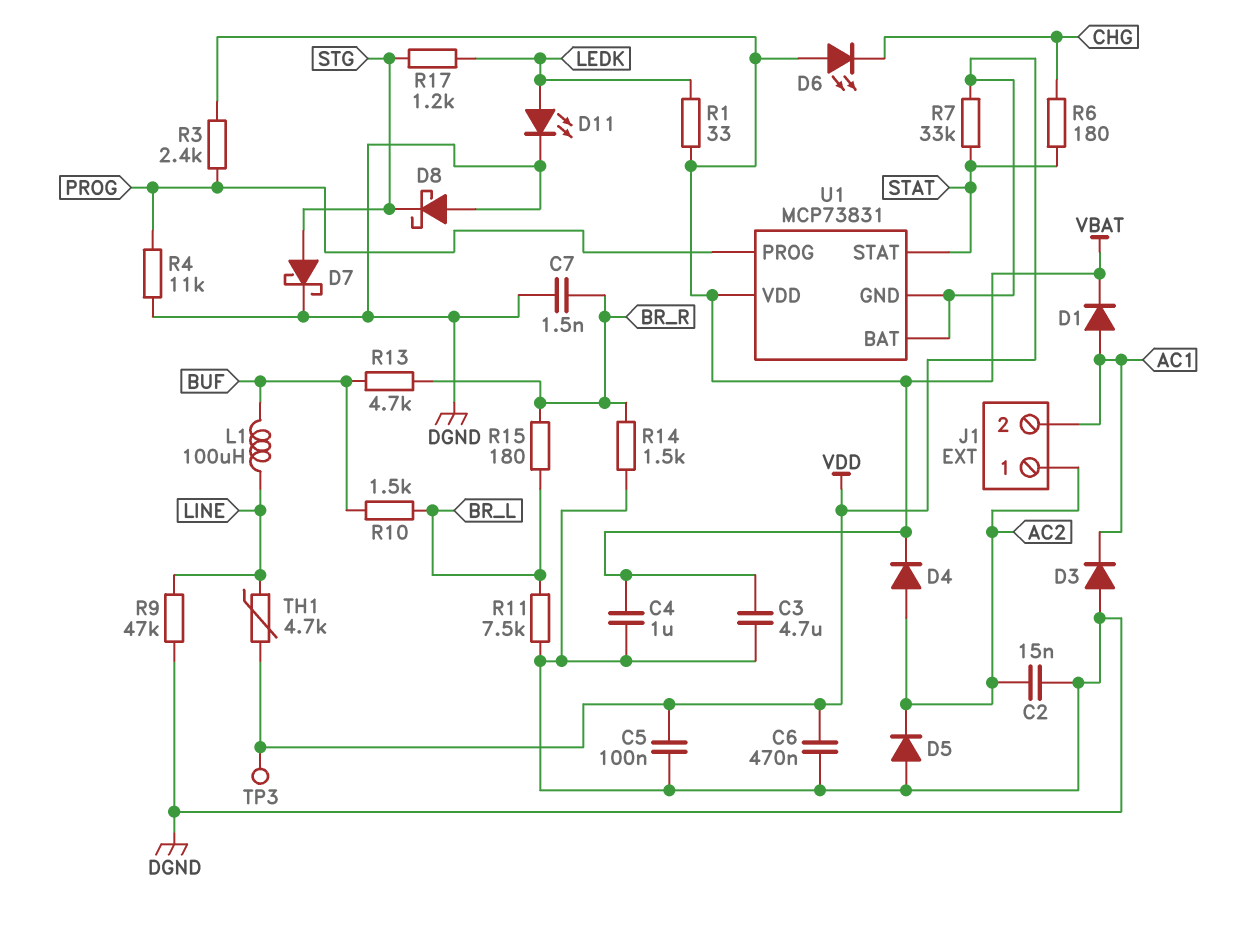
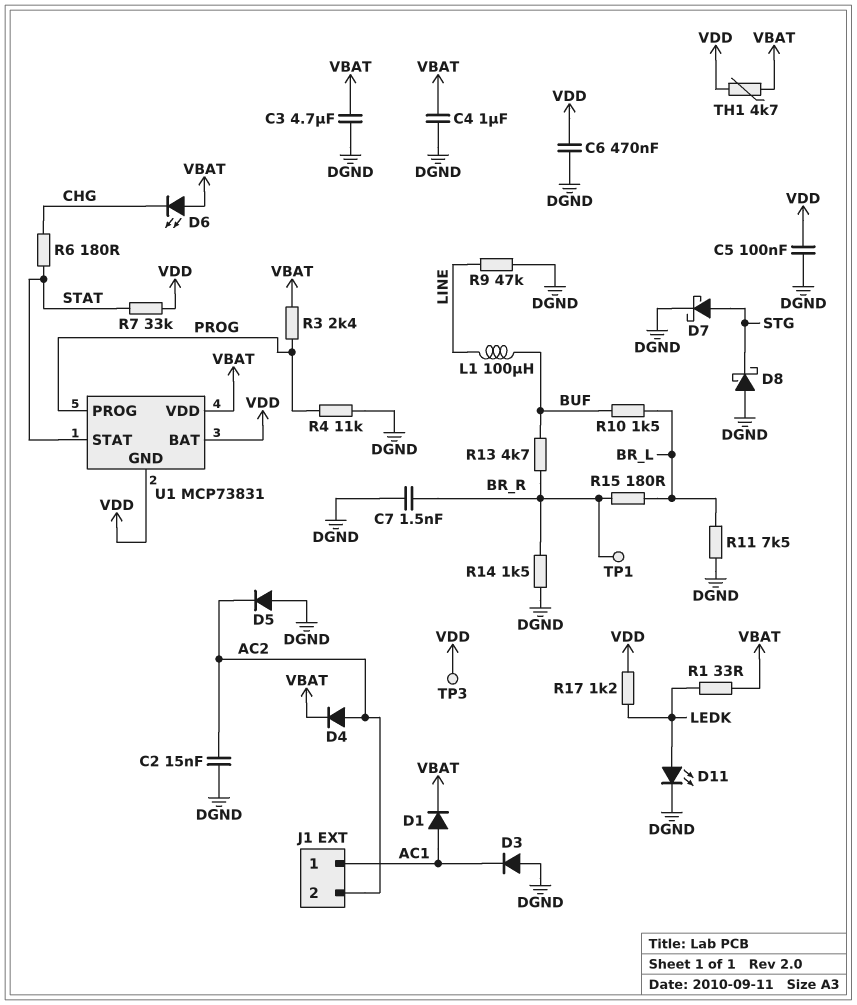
J1 pin 1: AC2 -> AC1
J1 pin 2: AC1 -> AC2
R17: 1.2k (LEDK, STG) -> 1.2k (LEDK, VDD)
TH1: 4.7k (LINE, VDD) -> 4.7k (VBAT, VDD)
TP1: none -> test point (BR_R)

